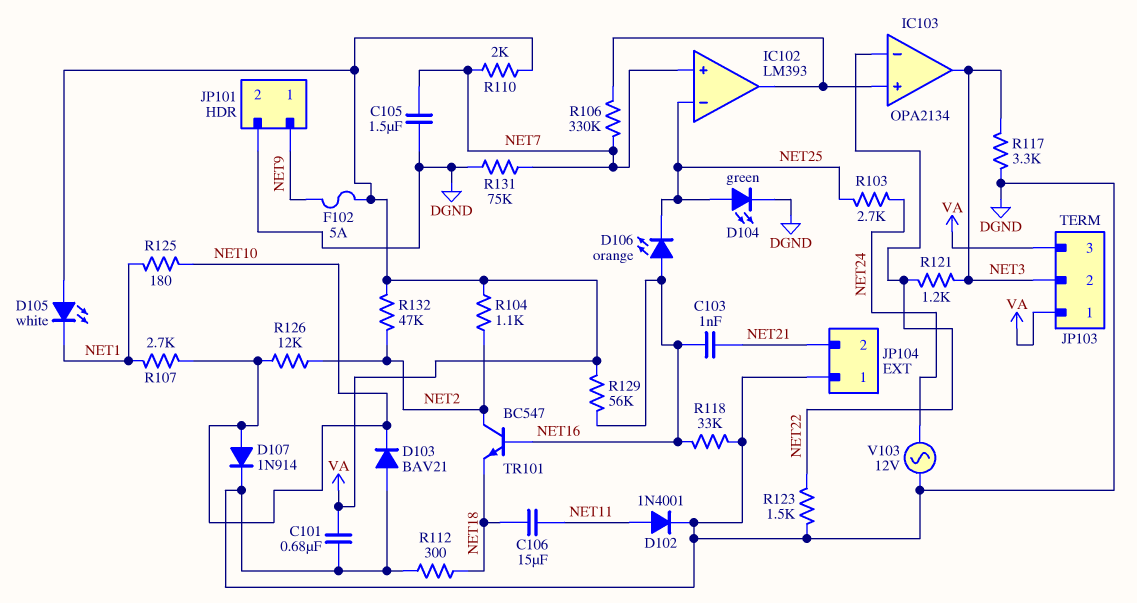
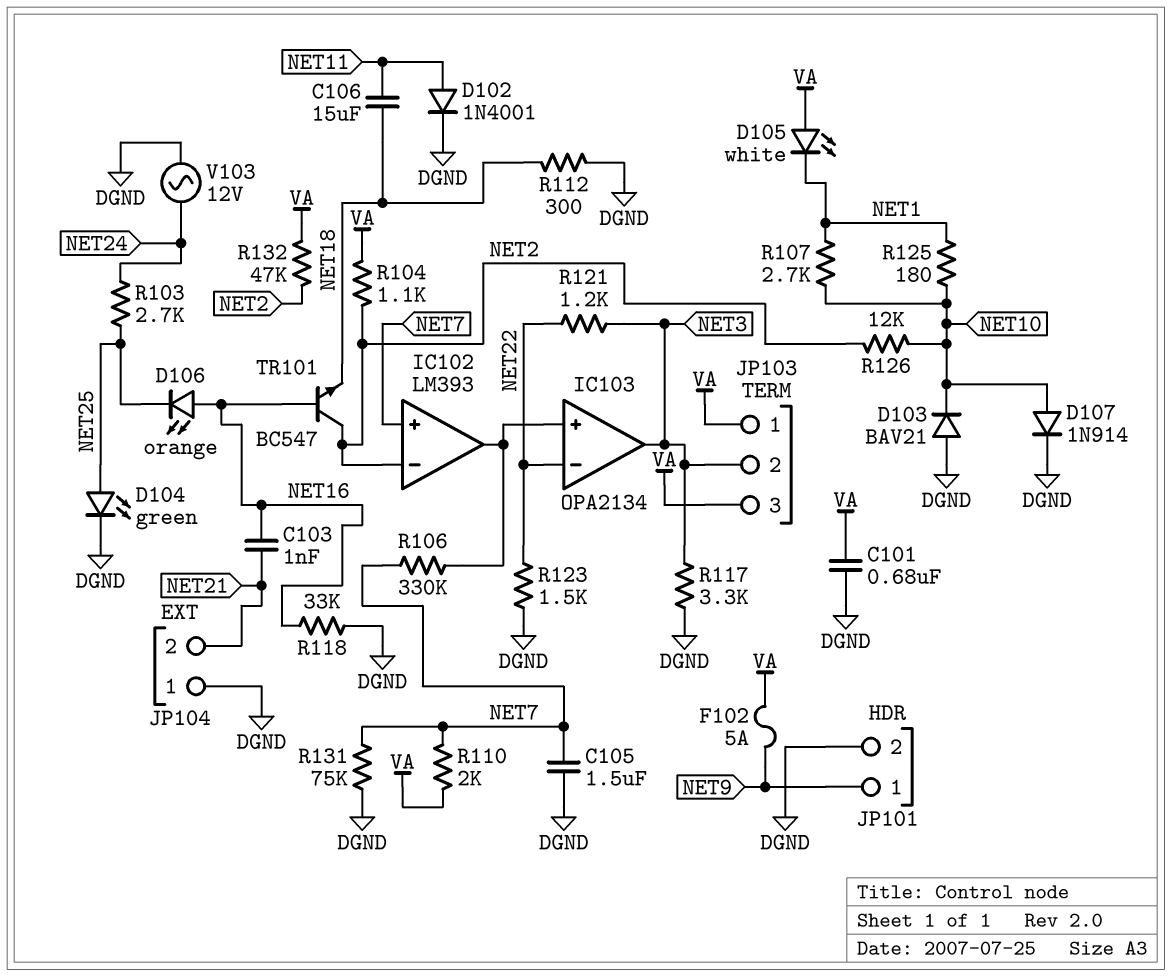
IC102 pin in-: NET25 -> NET2
R129: 56k (NET16, VA) -> none

